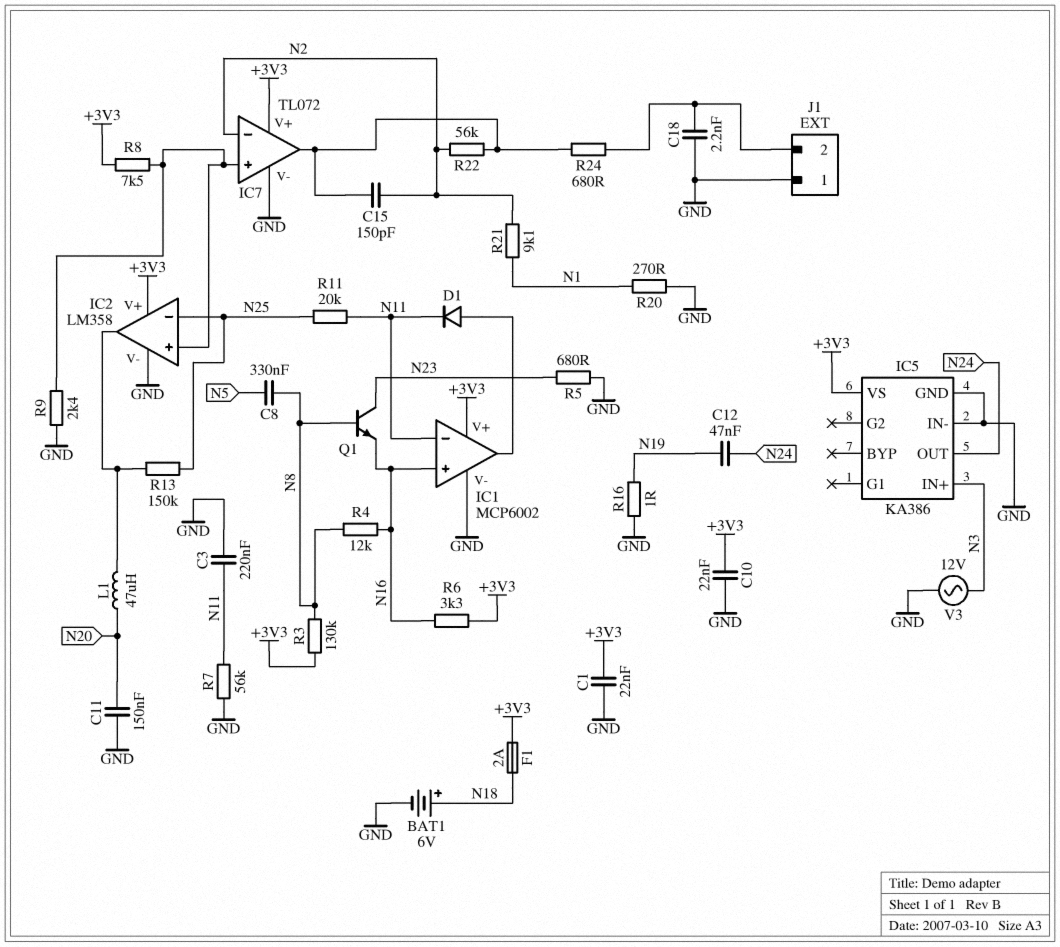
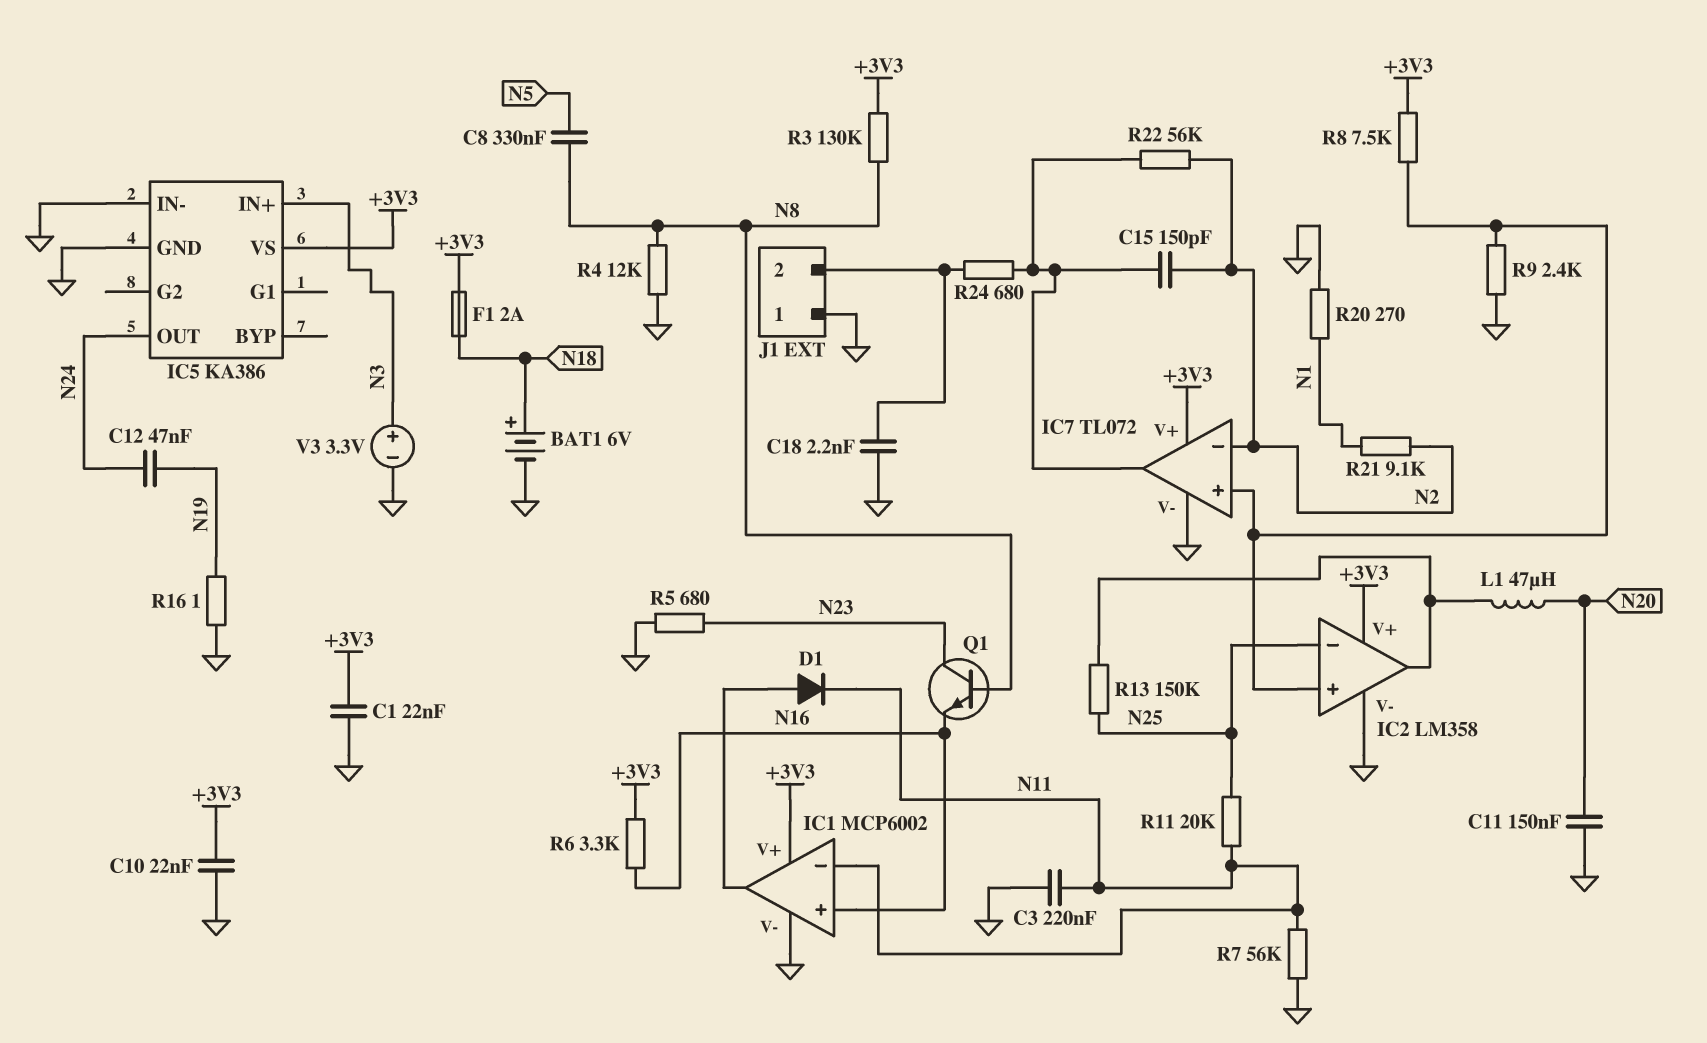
R4: 12k (N8, N16) -> 12k (GND, N8)
V3: AC 12V (GND, N3) -> 3.3V (plus N3, minus GND)

